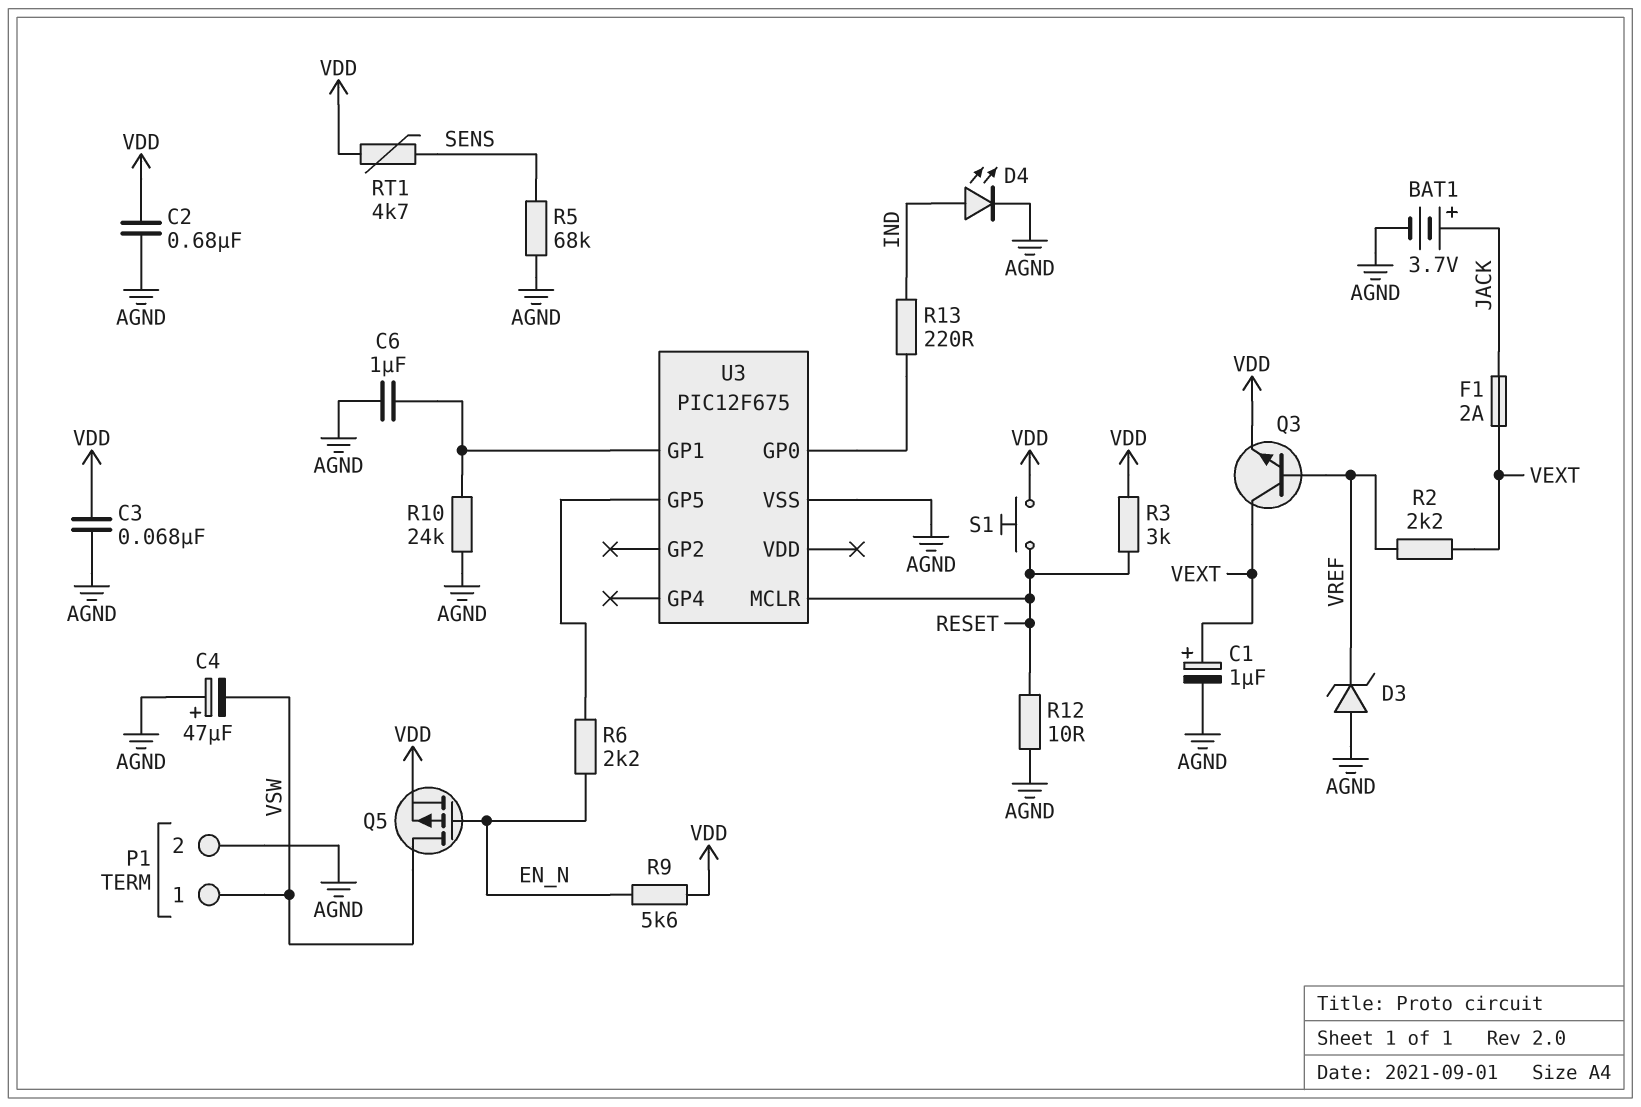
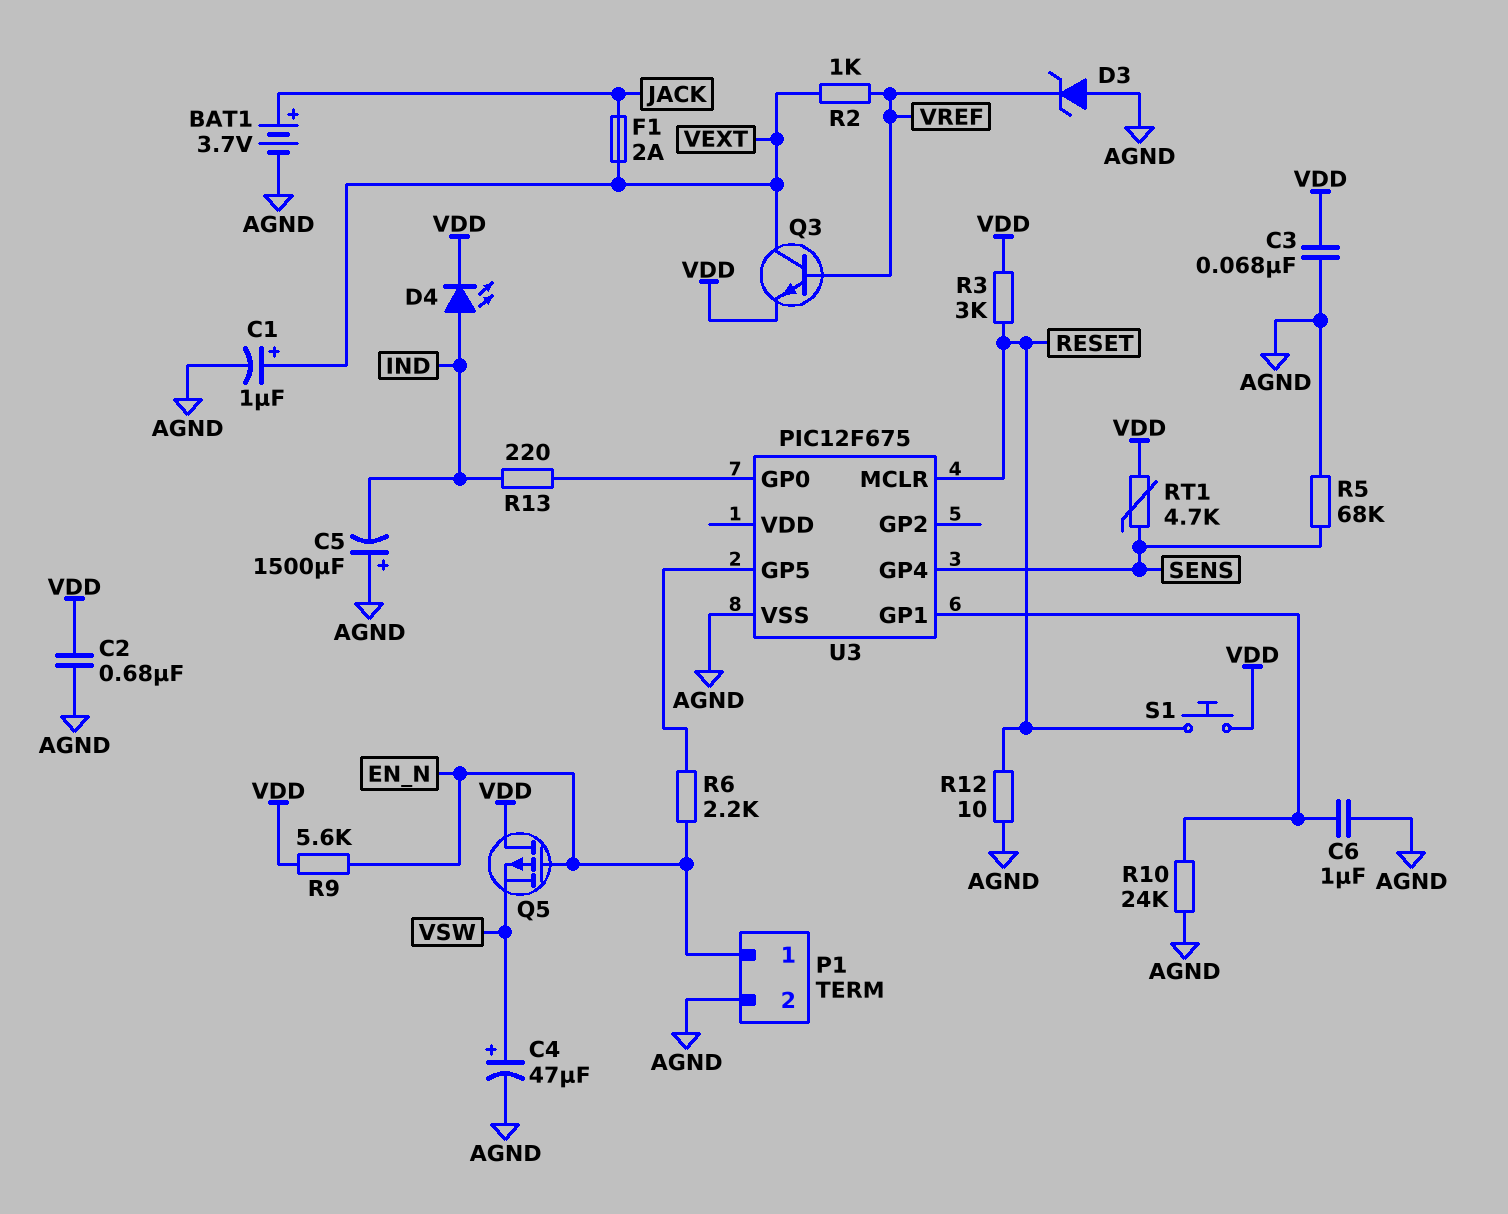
C4: 47uF (plus AGND, minus VSW) -> 47uF (plus VSW, minus AGND)
C5: none -> 1500uF (plus AGND, minus IND)
D4: LED (A IND, K AGND) -> LED (A IND, K VDD)
P1 pin 1: VSW -> EN_N
Q5: PMOS (G EN_N, D VSW, S VDD) -> PMOS (G EN_N, D VDD, S VSW)
R2: 2.2k (VEXT, VREF) -> 1k (VEXT, VREF)
U3 pin GP4: none -> SENS

